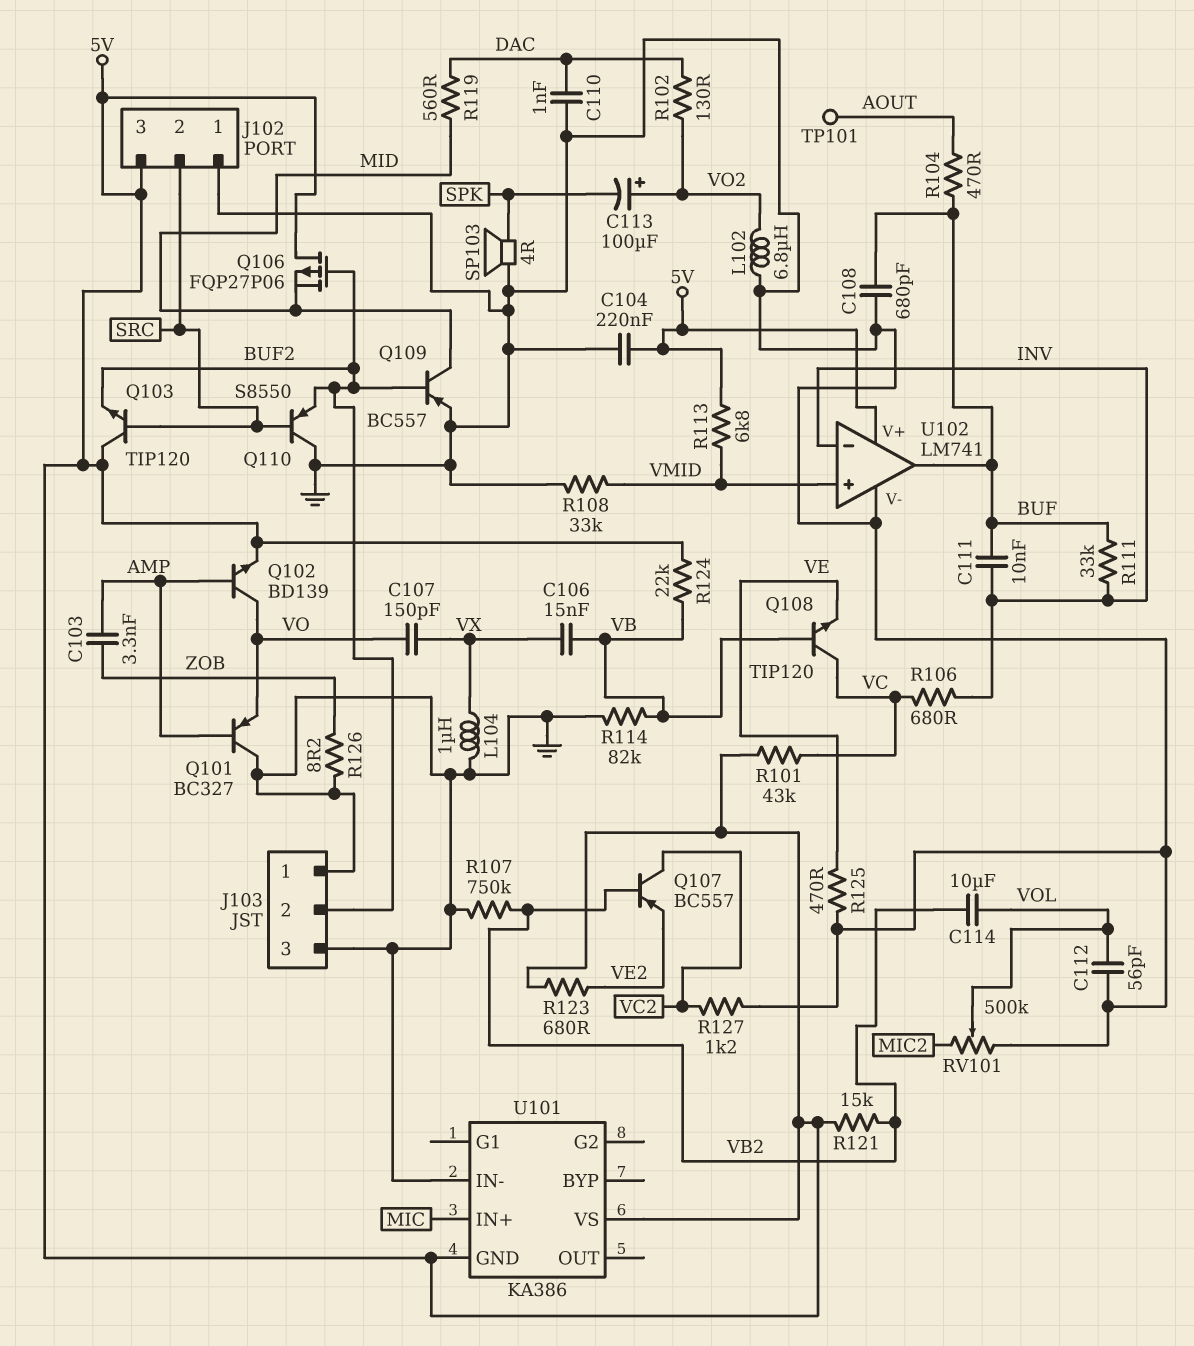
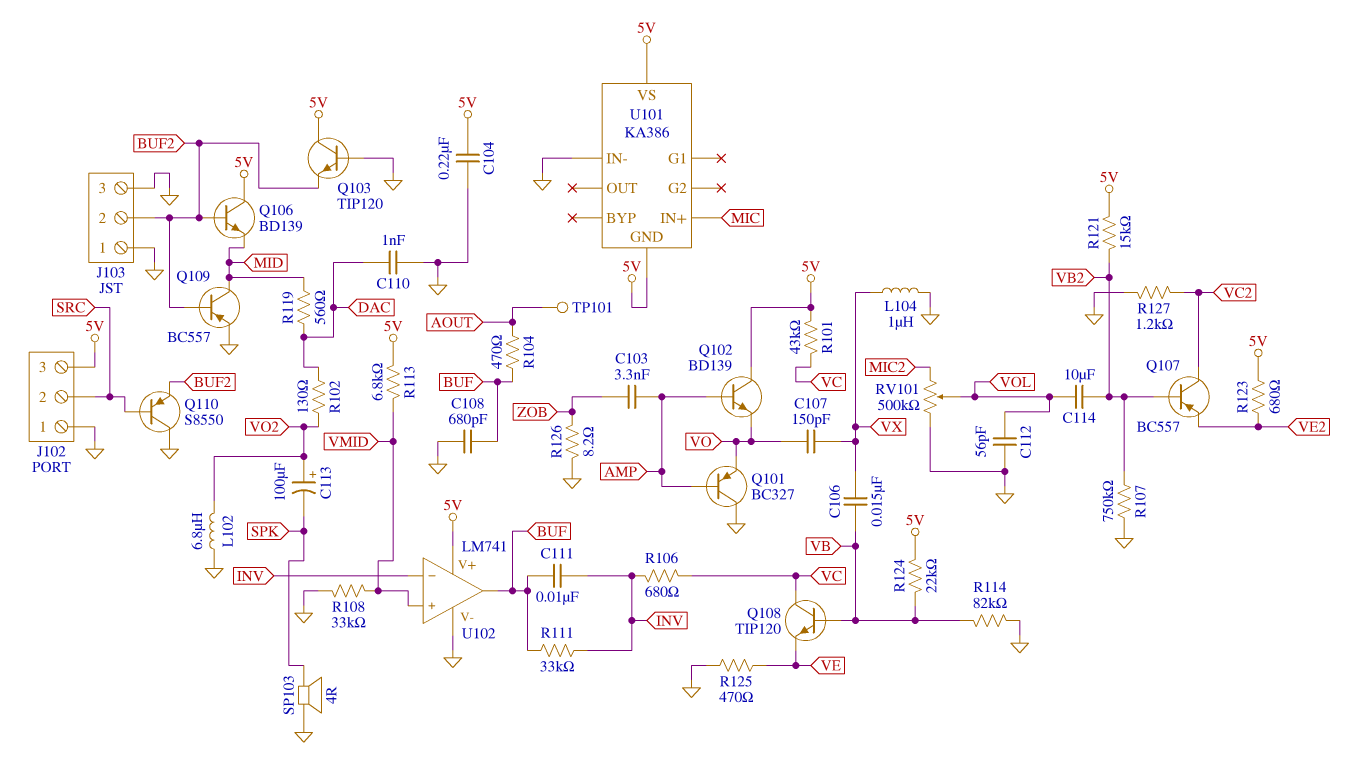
Q102: NPN BD139 (B AMP, C VO, E 5V) -> NPN BD139 (B AMP, C 5V, E VO)
Q103: NPN TIP120 (B SRC, C 5V, E BUF2) -> NPN TIP120 (B GND, C 5V, E BUF2)
Q106: PMOS FQP27P06 (G BUF2, D 5V, S MID) -> NPN BD139 (B BUF2, C 5V, E MID)

